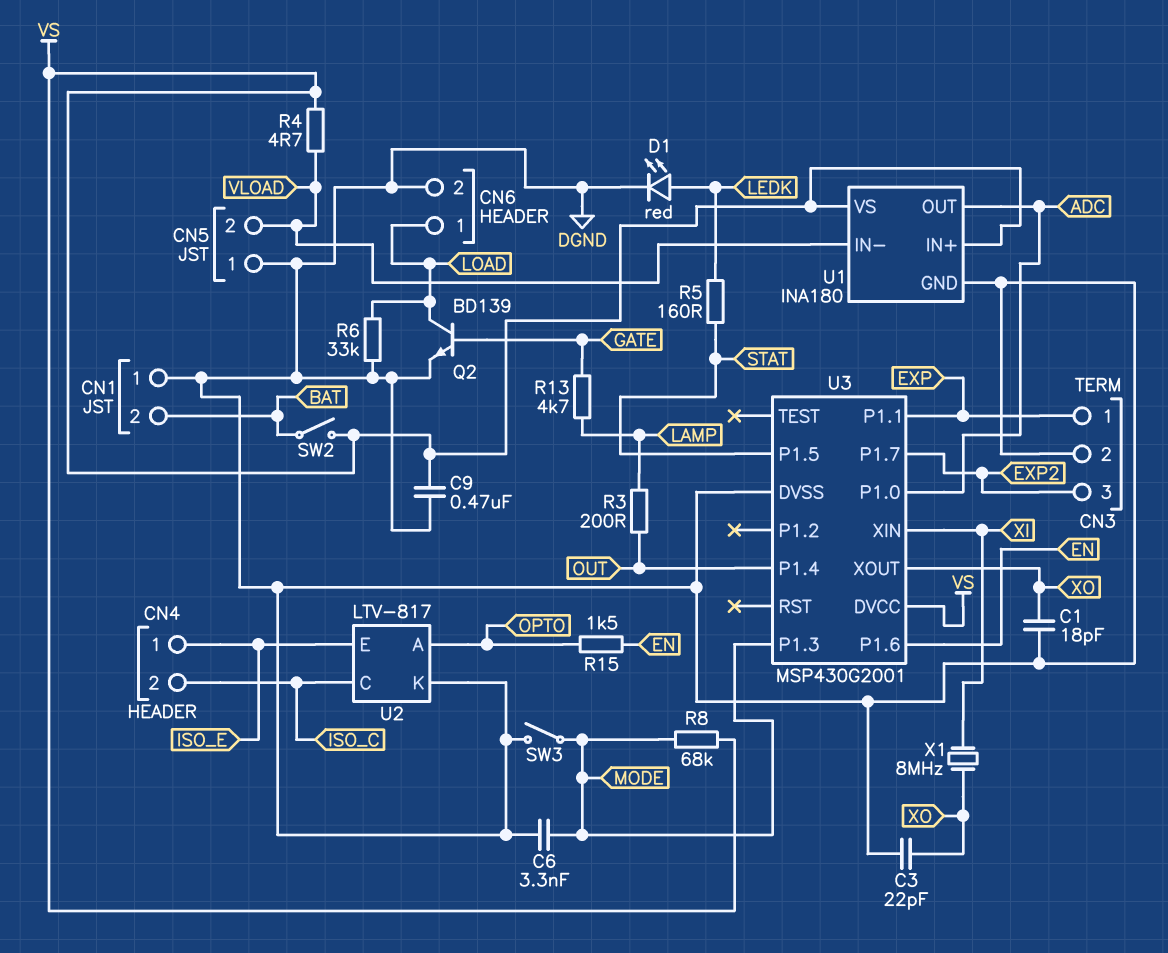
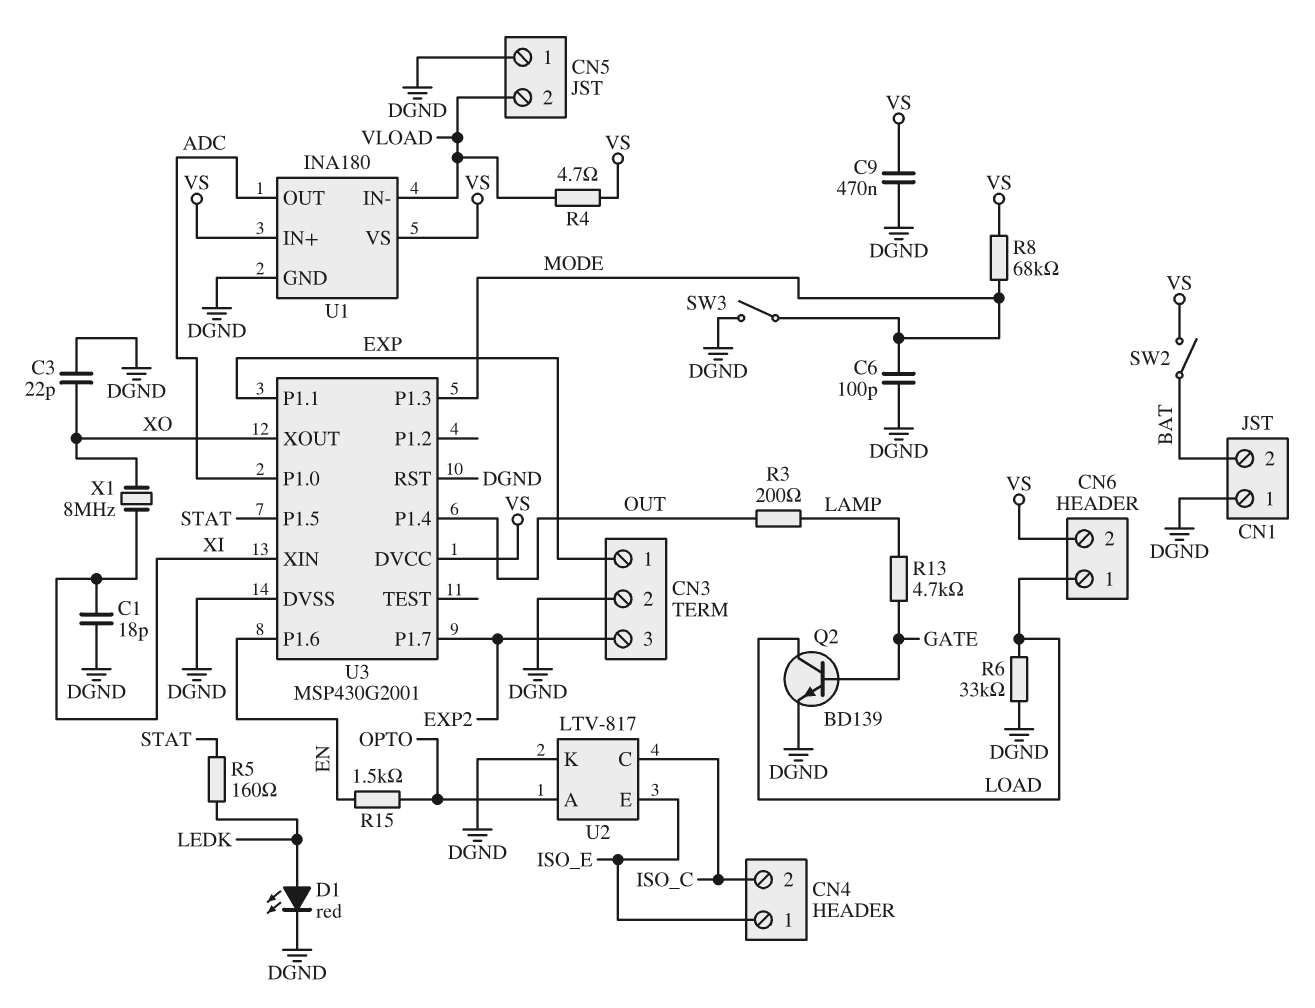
C1: 18pF (DGND, XO) -> 18pF (DGND, XI)
C6: 3.3nF (DGND, MODE) -> 100pF (DGND, MODE)
CN6 pin 2: DGND -> VS
U3 pin RST: none -> DGND

